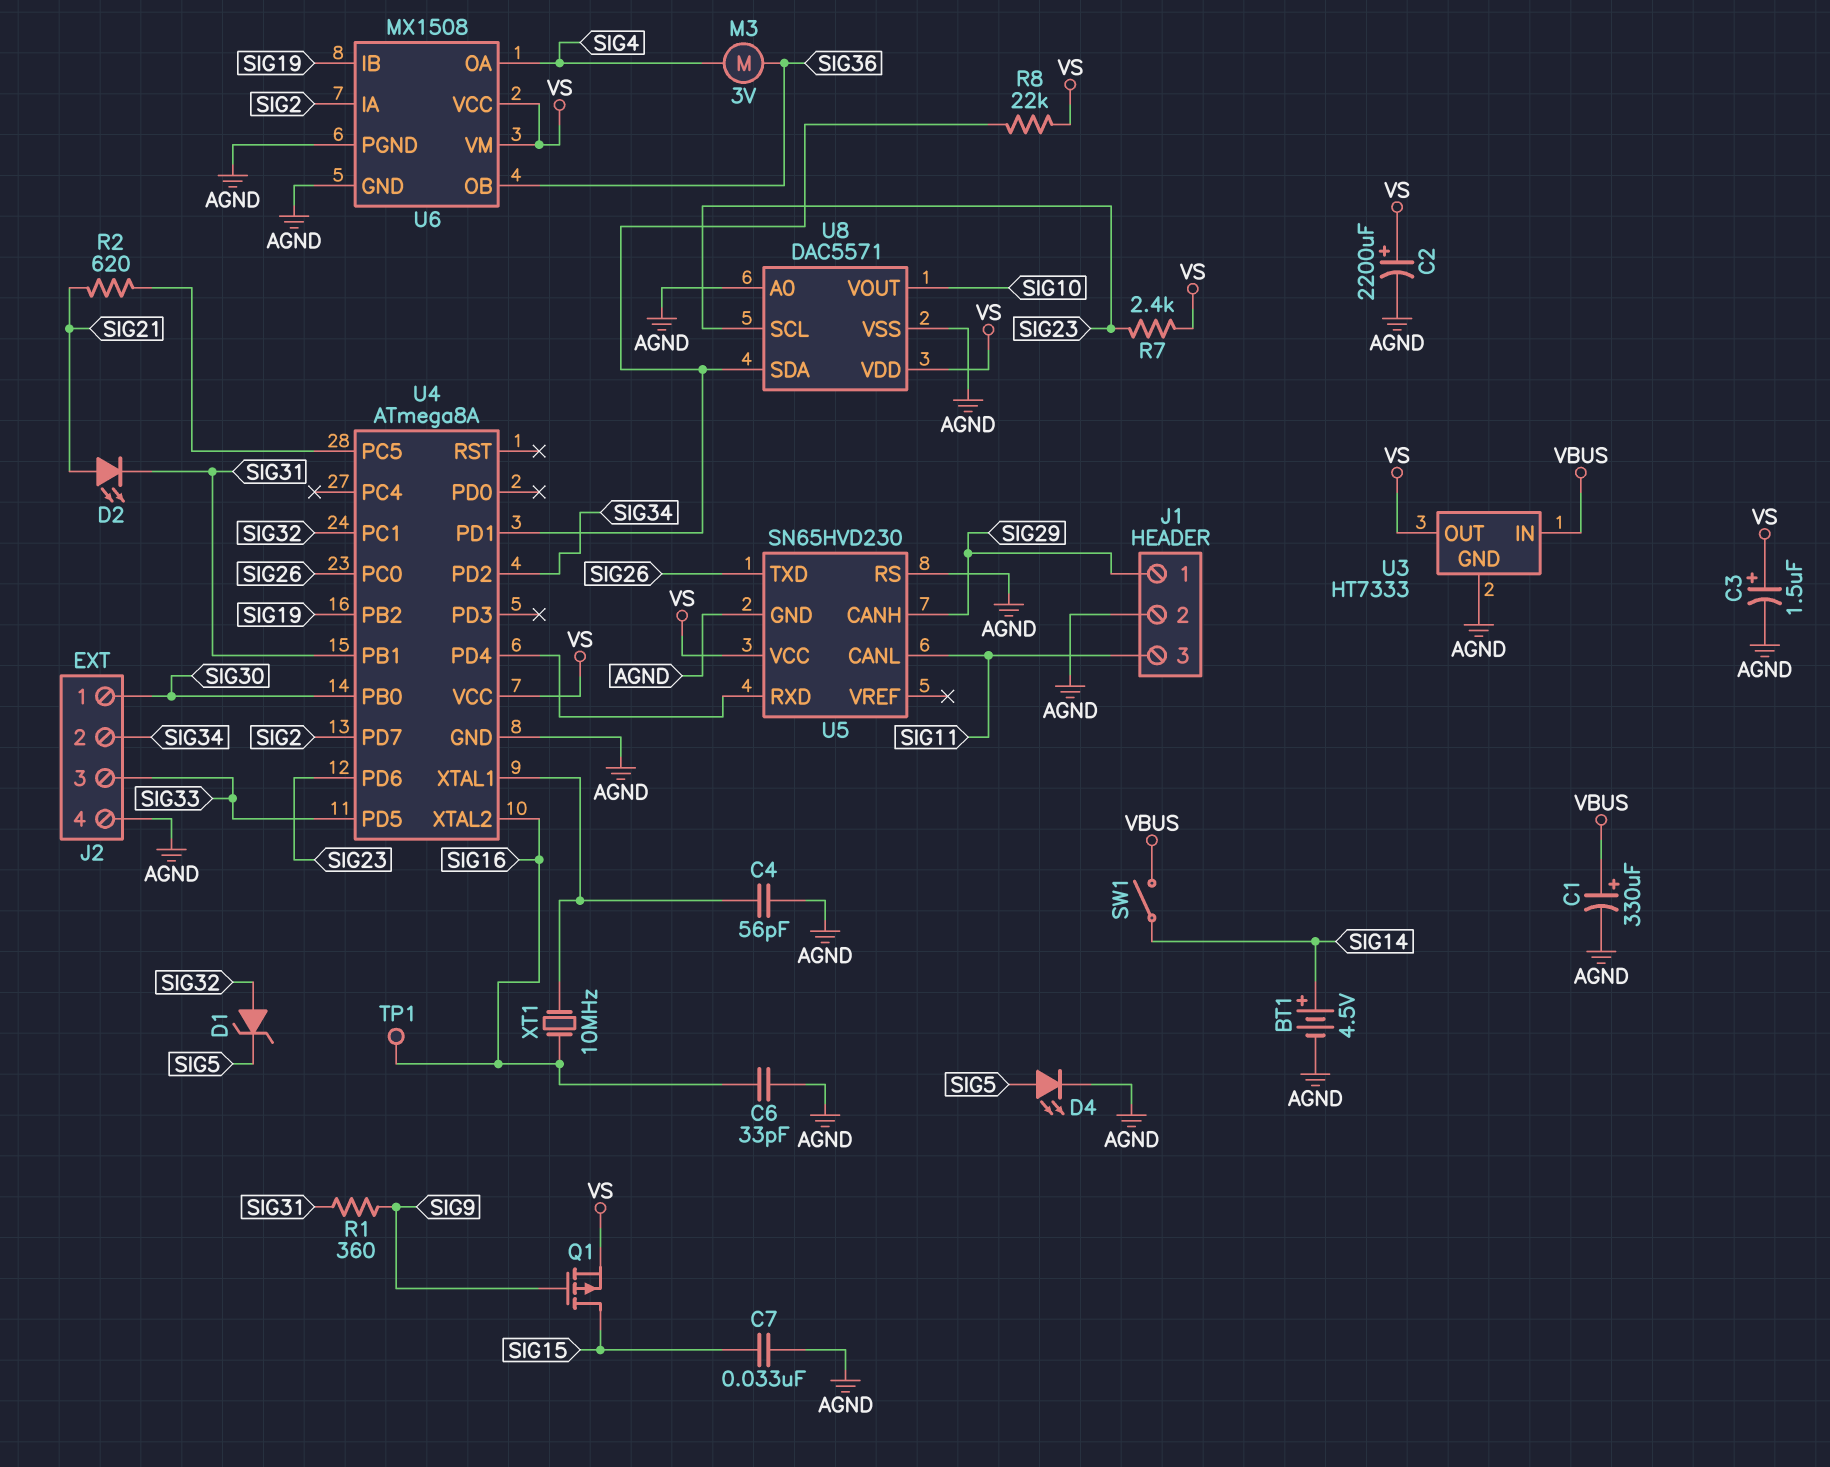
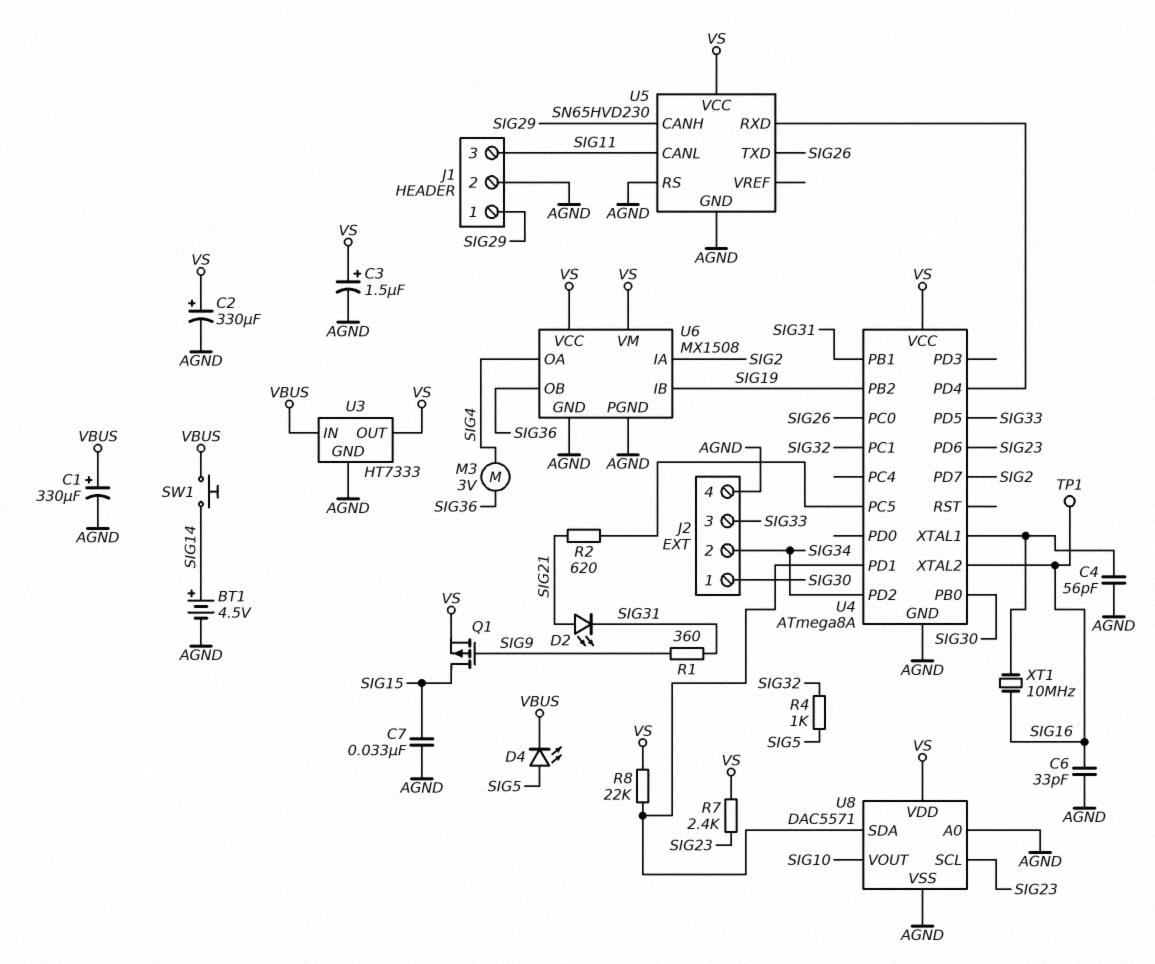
C2: 2200uF (plus VS, minus AGND) -> 330uF (plus VS, minus AGND)
D1: zener (A SIG32, K SIG5) -> none
D4: LED (A SIG5, K AGND) -> LED (A SIG5, K VBUS)
R4: none -> 1k (SIG5, SIG32)
SW1: switch (SIG14, VBUS) -> button (SIG14, VBUS)

